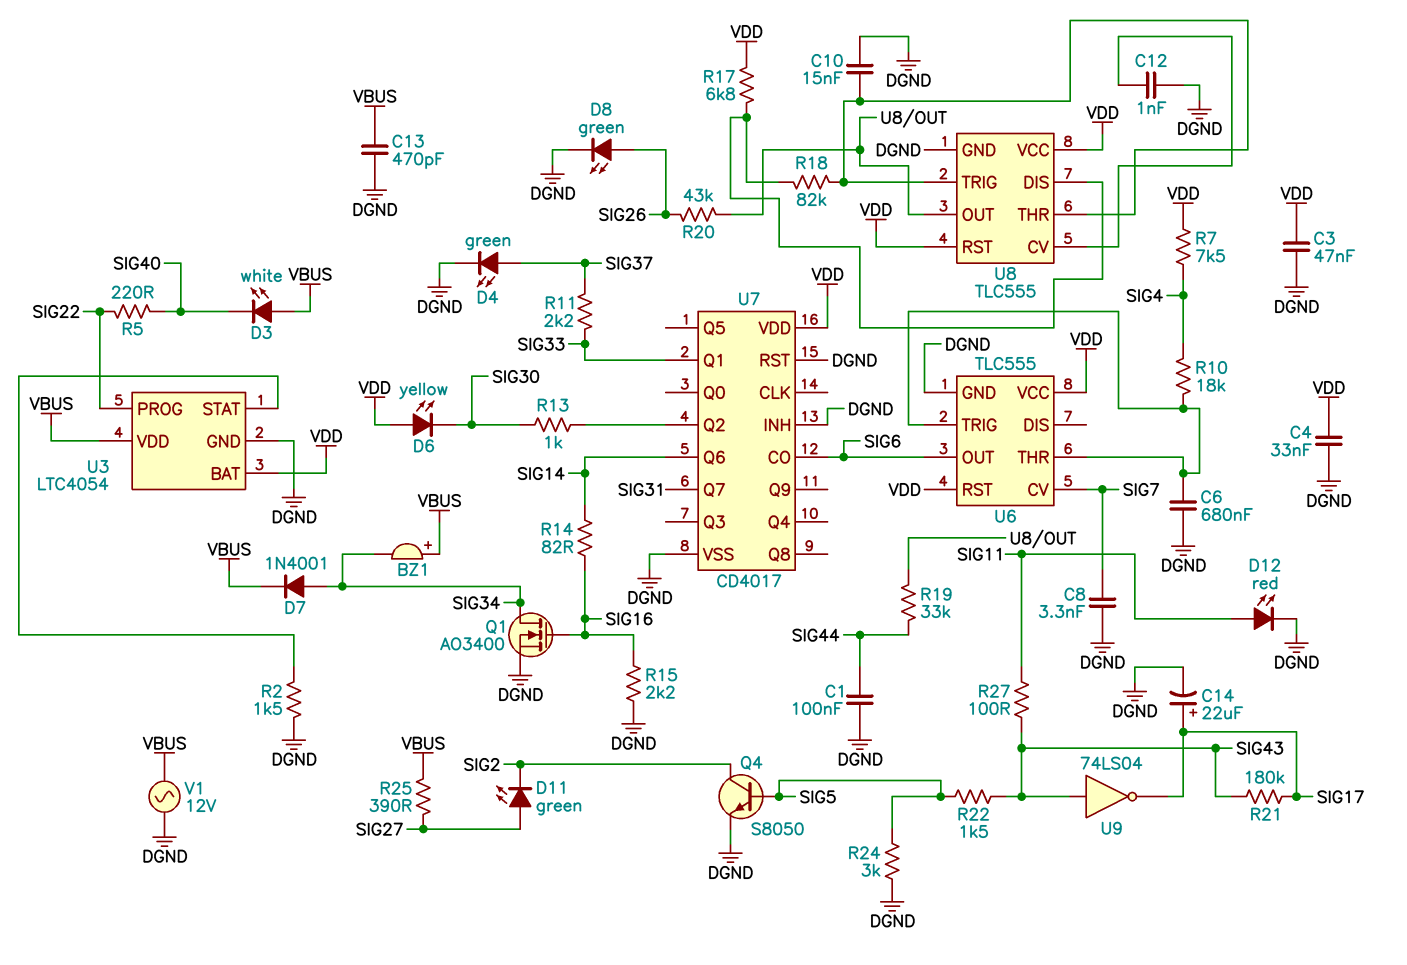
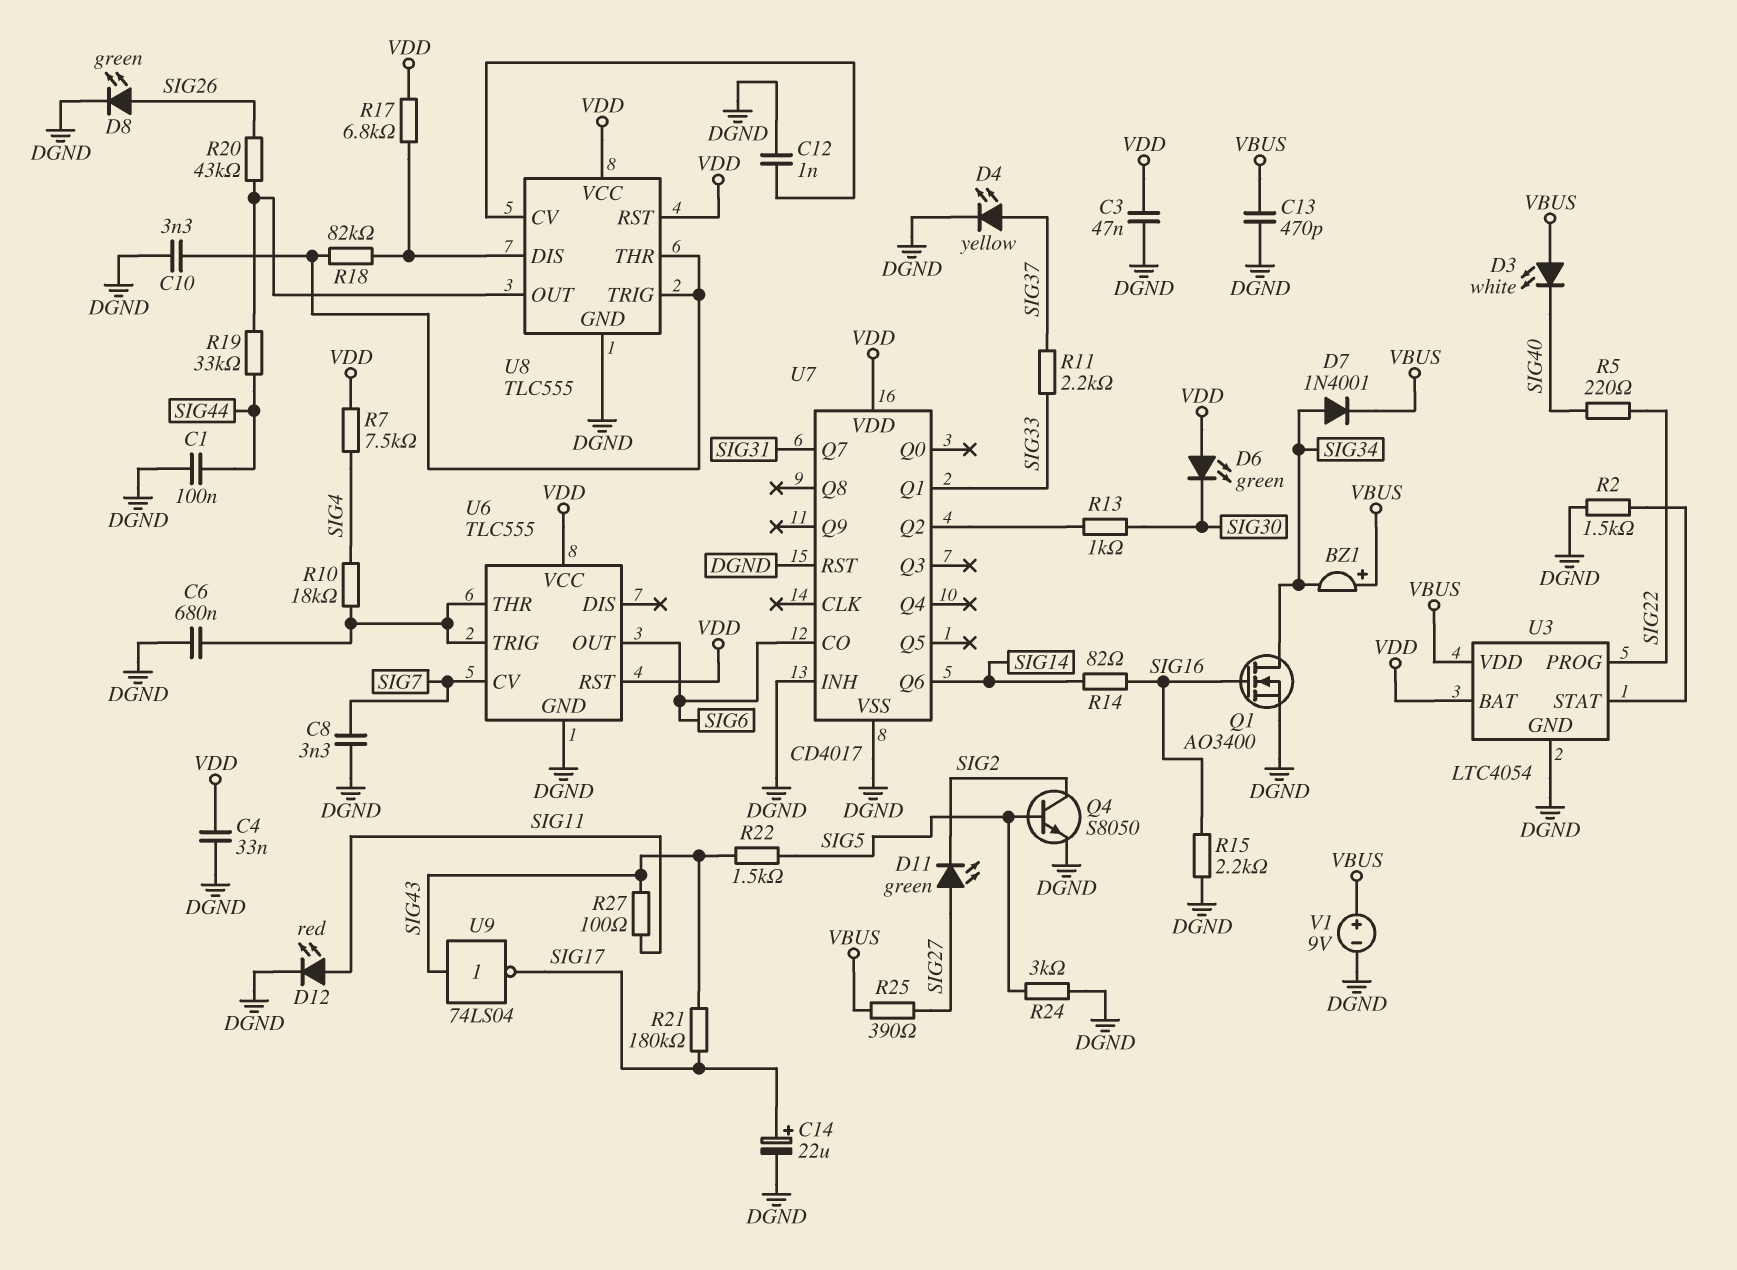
C10: 15nF (DGND, U8/THR) -> 3.3nF (DGND, U8/THR)
D4: LED green (A SIG37, K DGND) -> LED yellow (A SIG37, K DGND)
D6: LED yellow (A VDD, K SIG30) -> LED green (A VDD, K SIG30)
V1: AC 12V (DGND, VBUS) -> 9V (plus VBUS, minus DGND)

